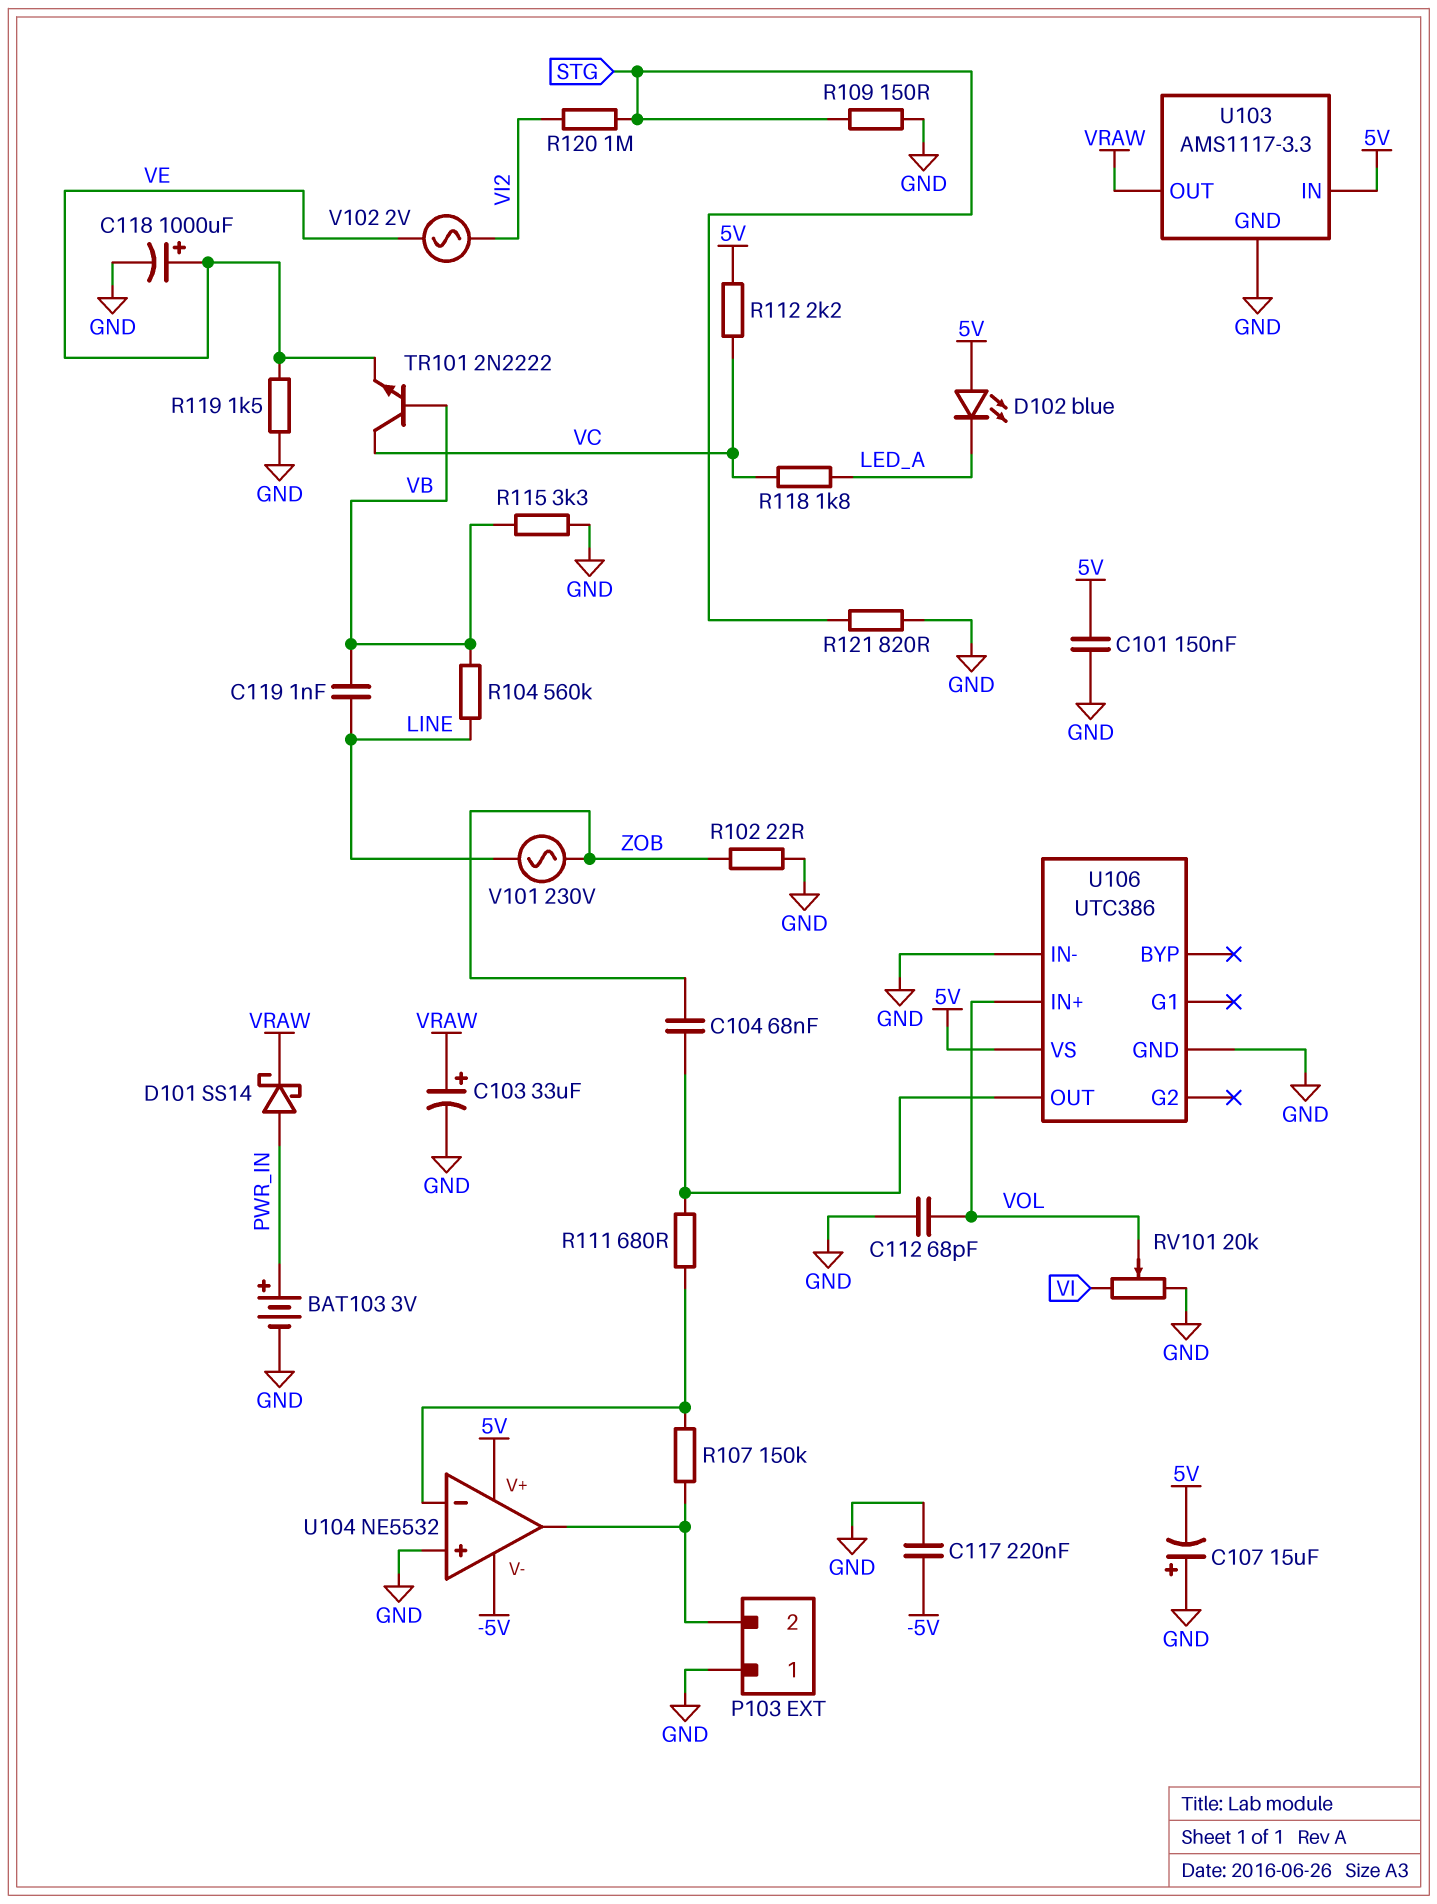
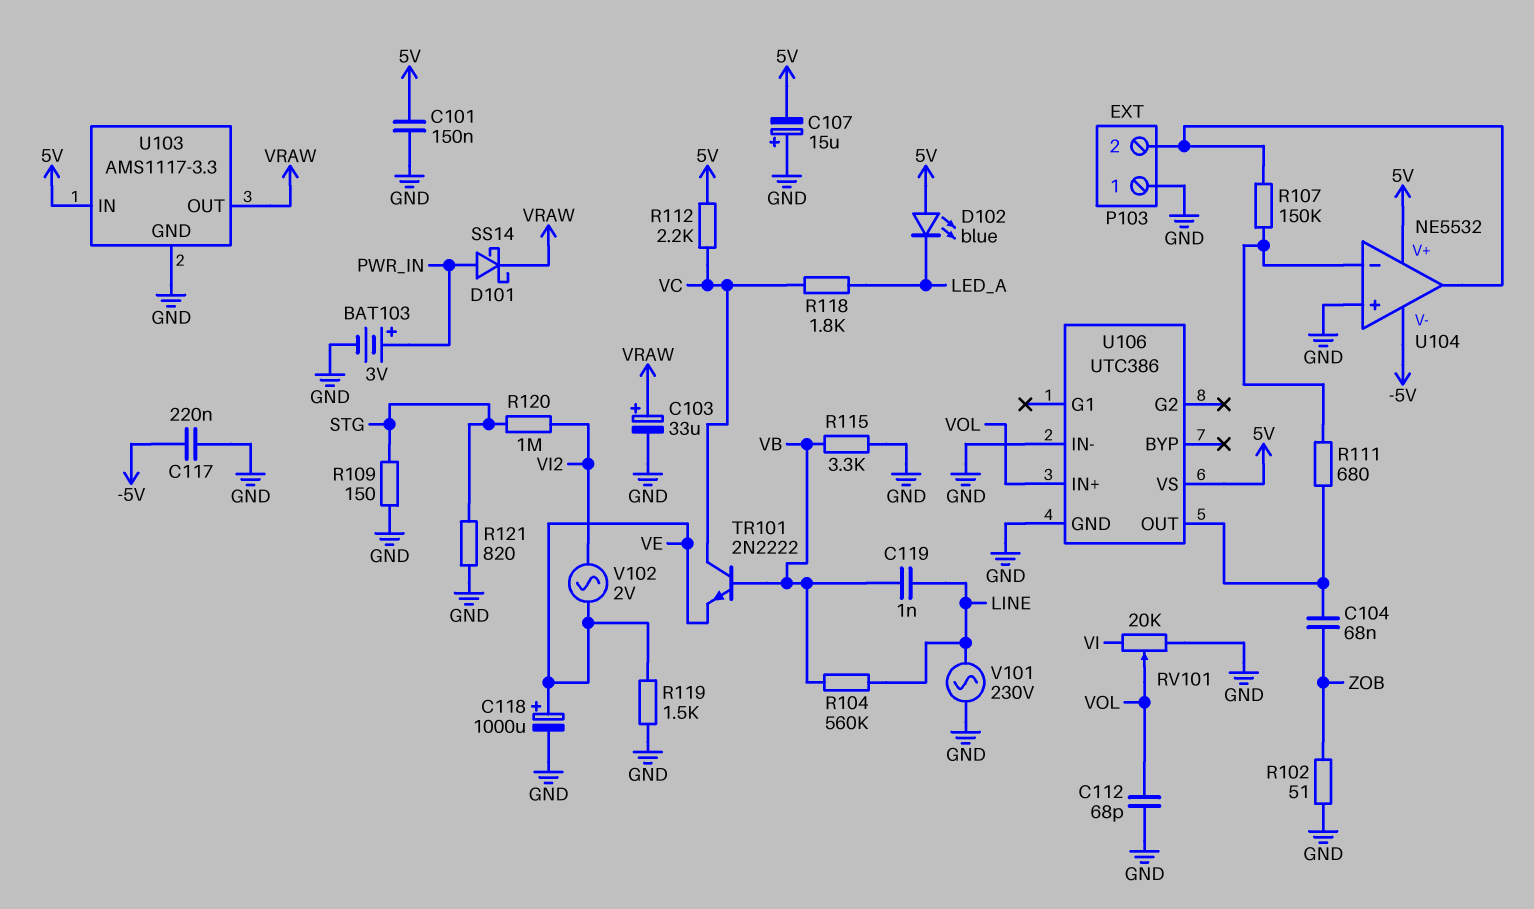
R102: 22 (GND, ZOB) -> 51 (GND, ZOB)
V101: AC 230V (LINE, ZOB) -> AC 230V (GND, LINE)

